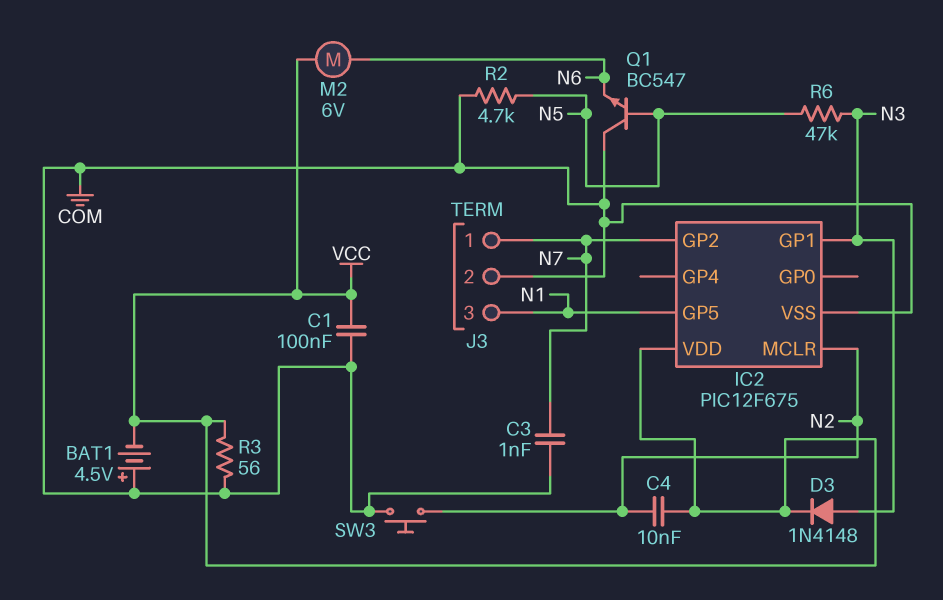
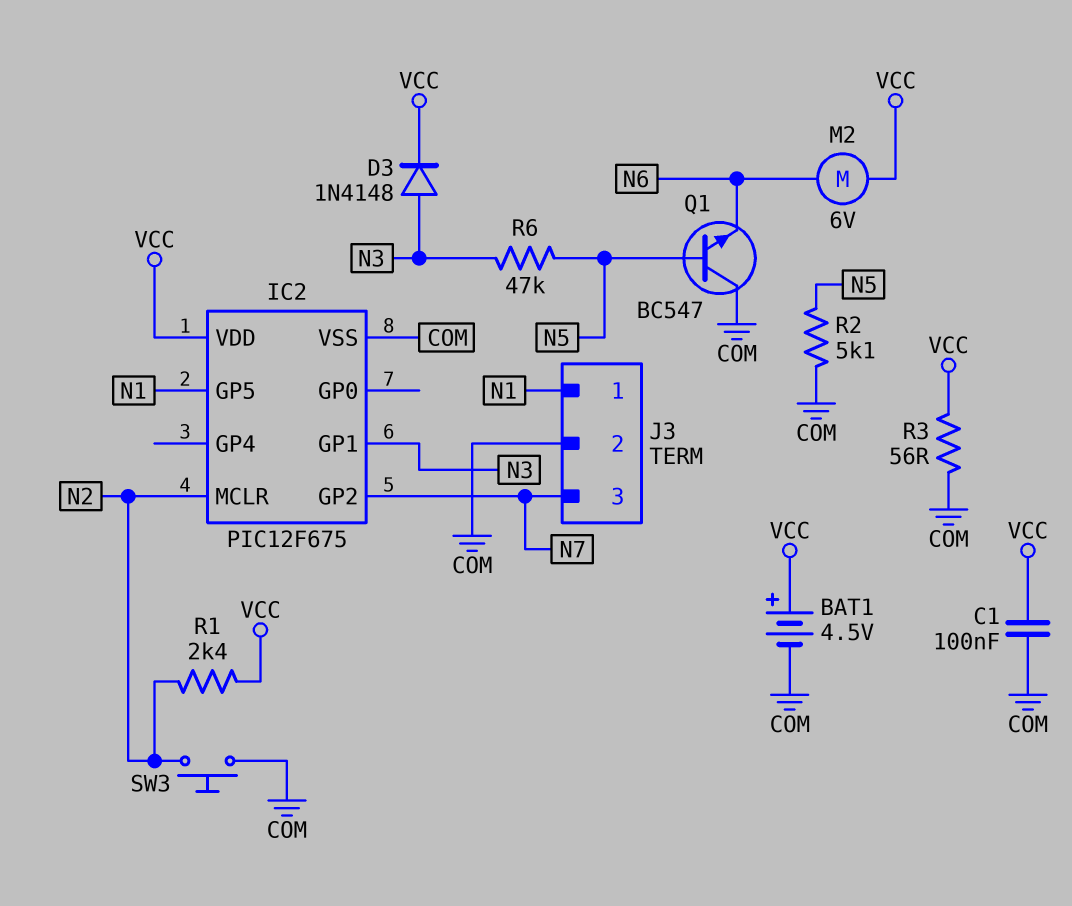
BAT1: 4.5V (plus COM, minus VCC) -> 4.5V (plus VCC, minus COM)
C3: 1nF (COM, N7) -> none
C4: 10nF (N2, VCC) -> none
J3 pin 1: N7 -> N1
J3 pin 3: N1 -> N7
R1: none -> 2.4k (N2, VCC)
R2: 4.7k (COM, N5) -> 5.1k (COM, N5)

